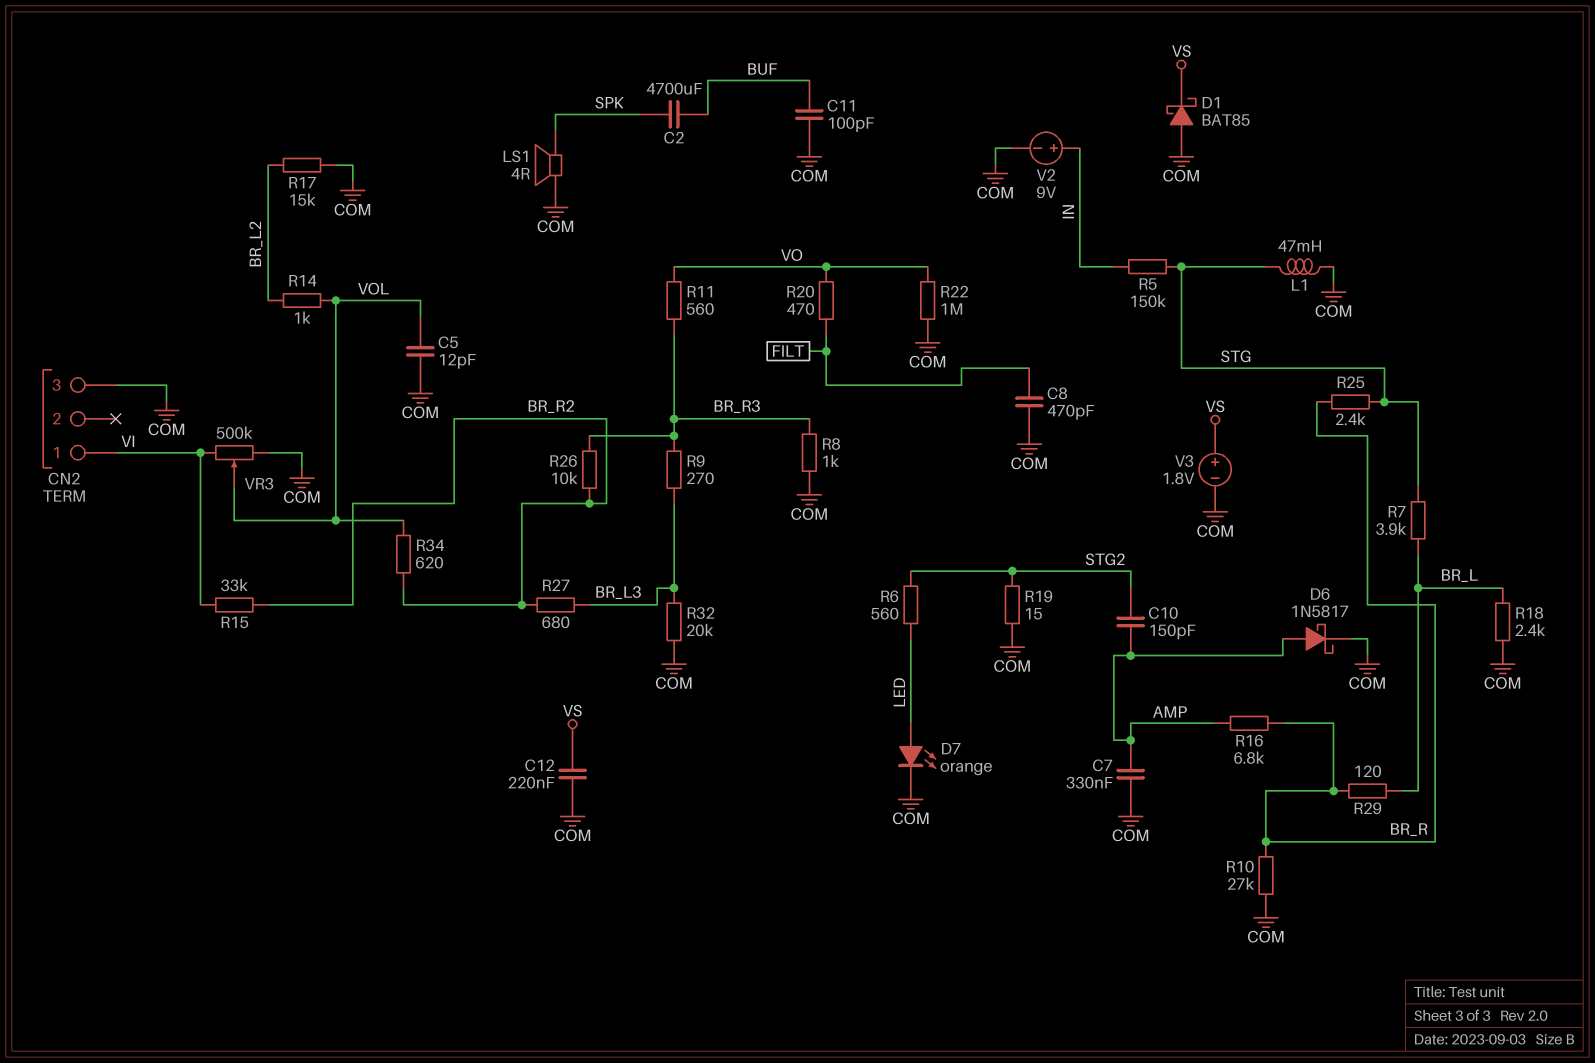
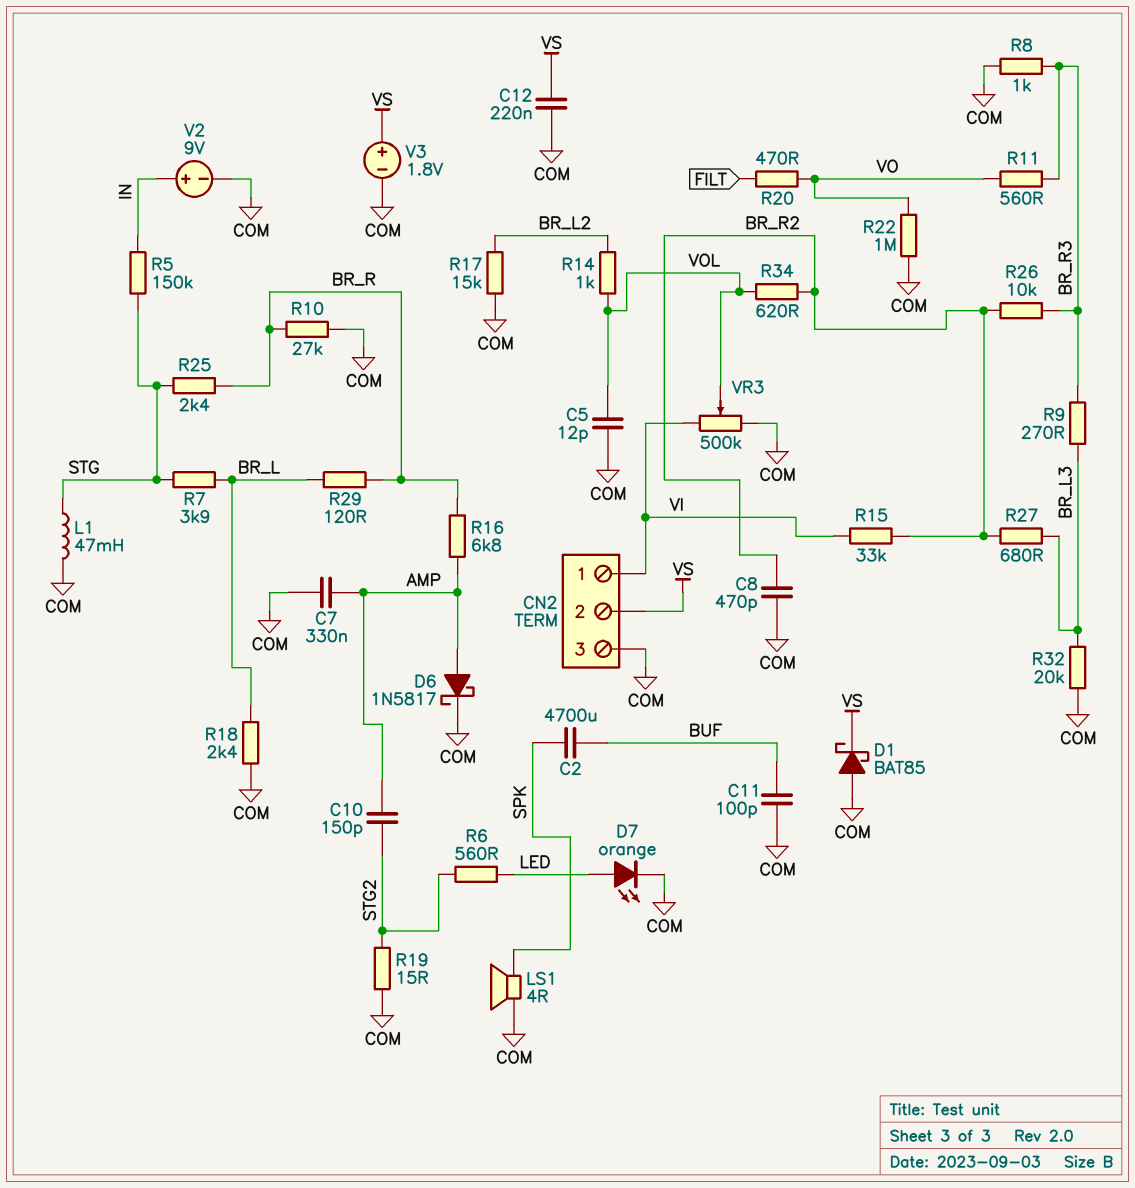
C8: 470pF (COM, FILT) -> 470pF (BR_R2, COM)
CN2 pin 2: none -> VS

